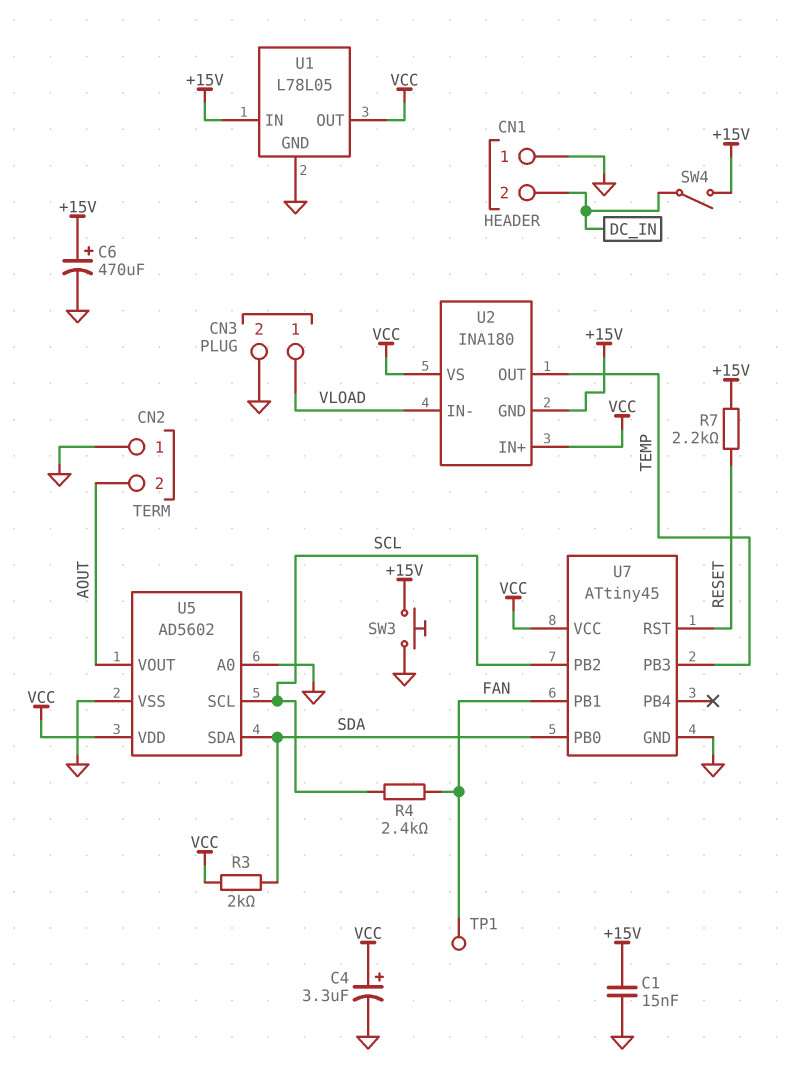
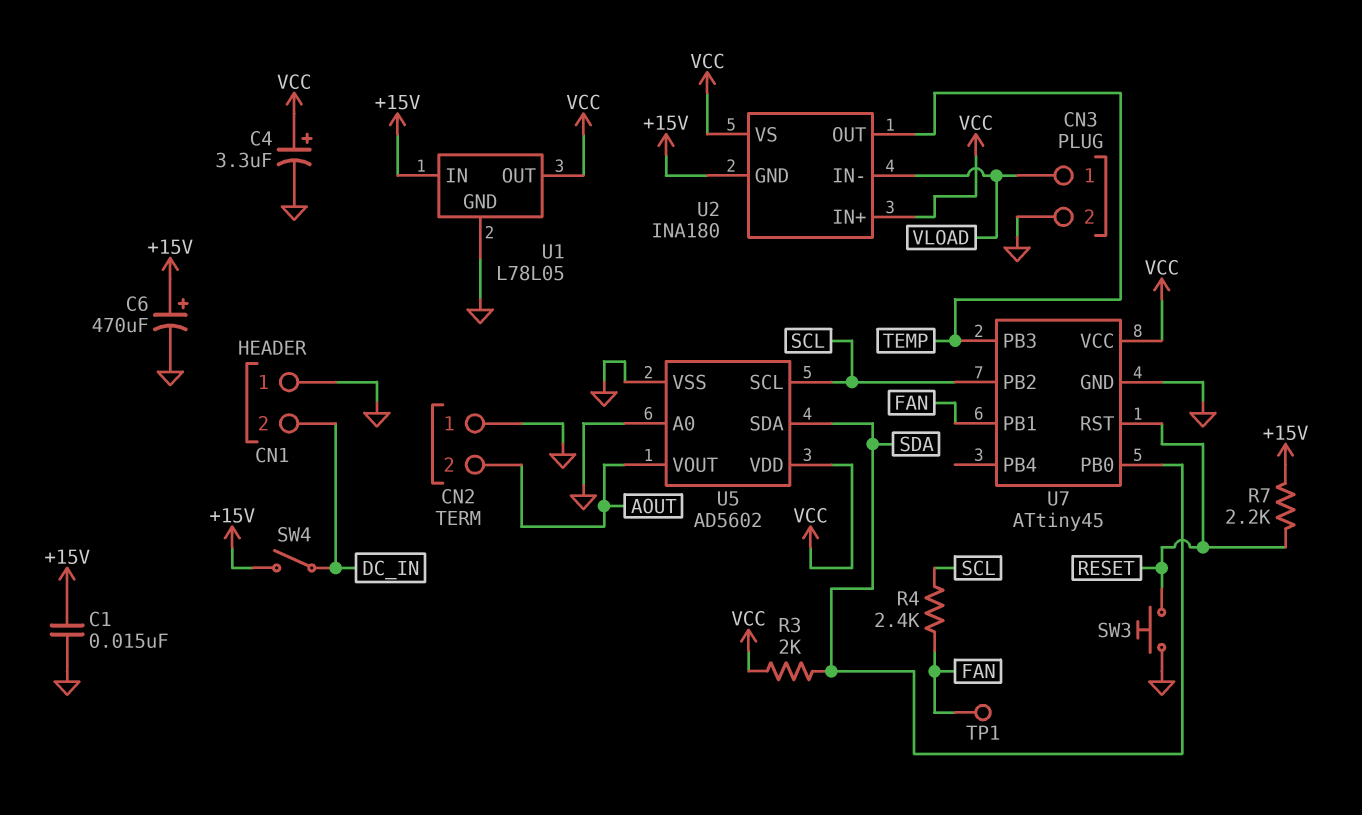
SW3: button (+15V, GND) -> button (GND, RESET)

